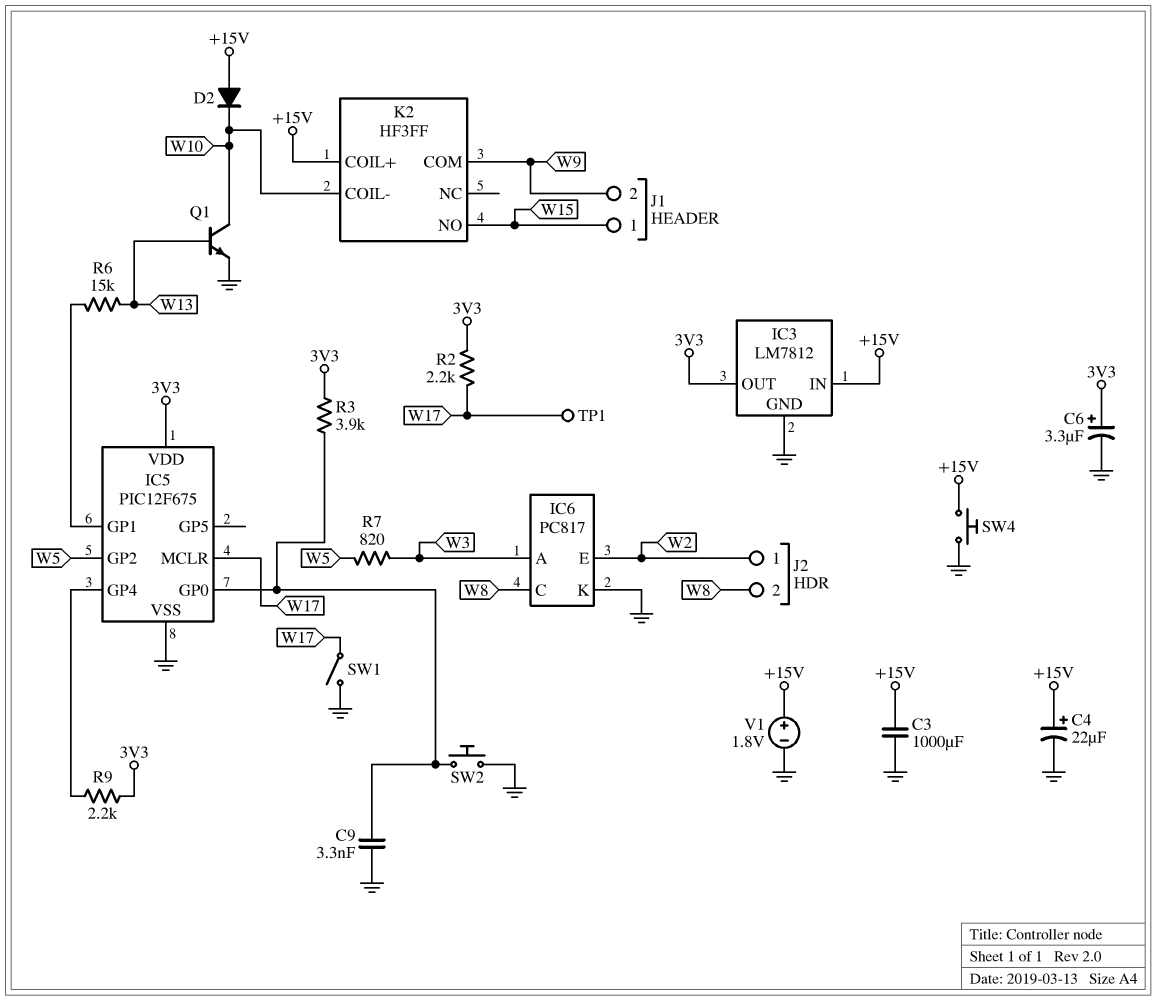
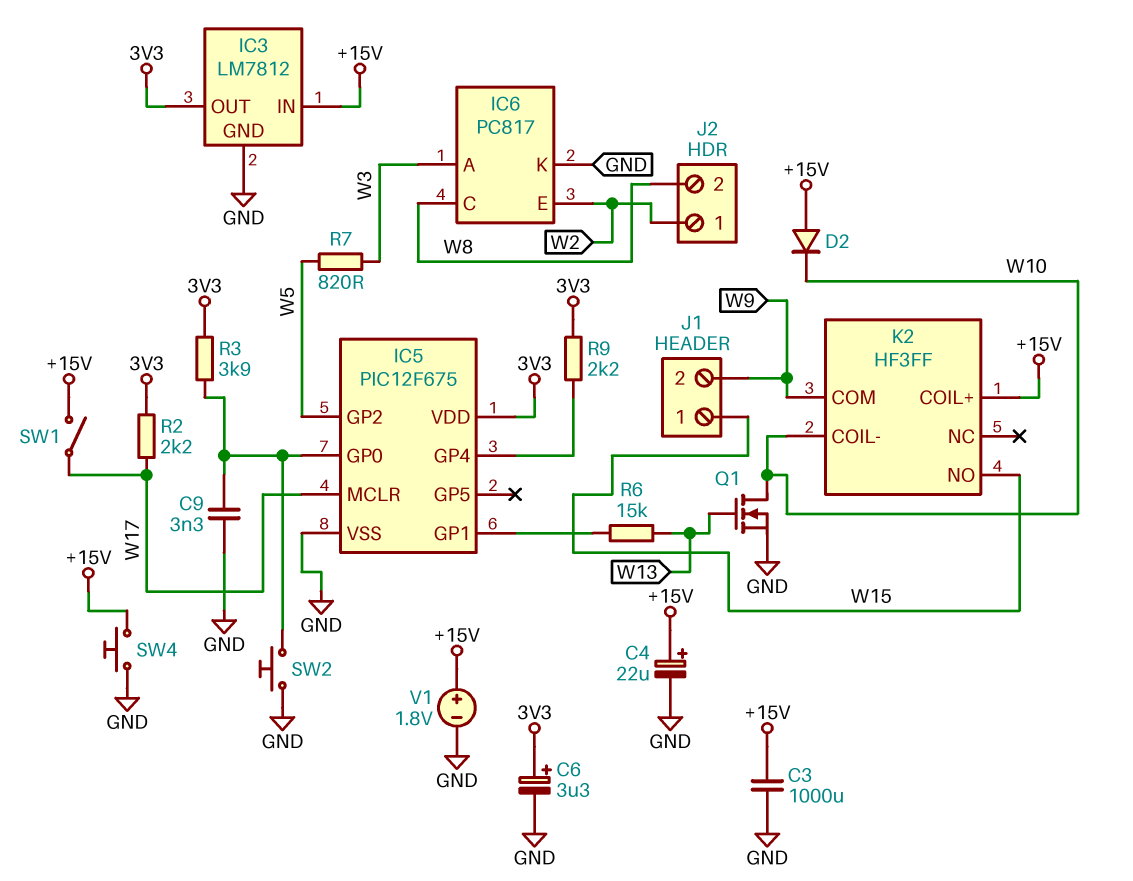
Q1: NPN (B W13, C W10, E GND) -> NMOS (G W13, D W10, S GND)
SW1: switch (GND, W17) -> switch (+15V, W17)
TP1: test point (W17) -> none

